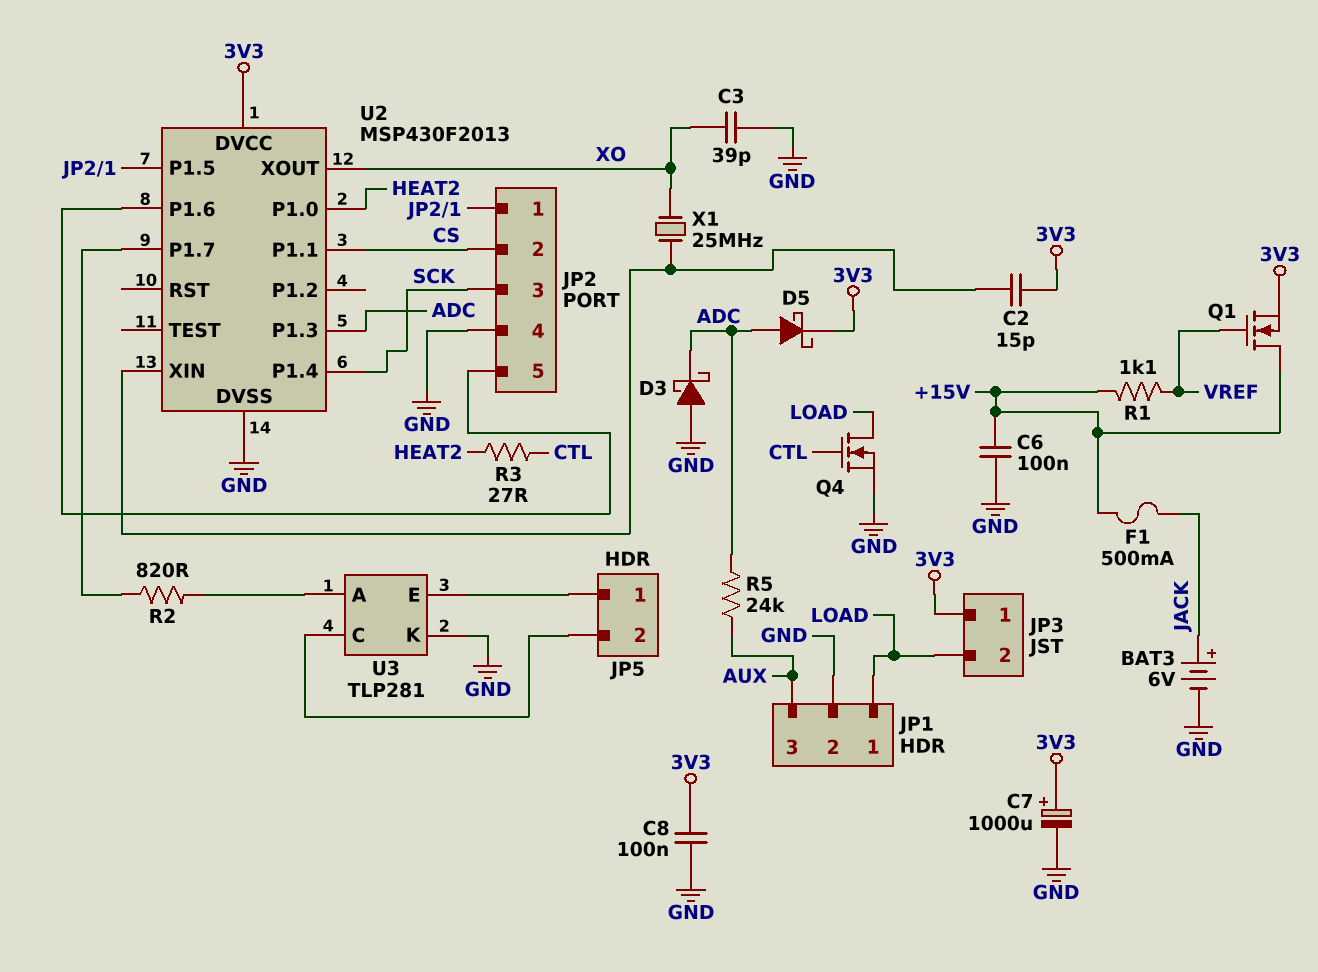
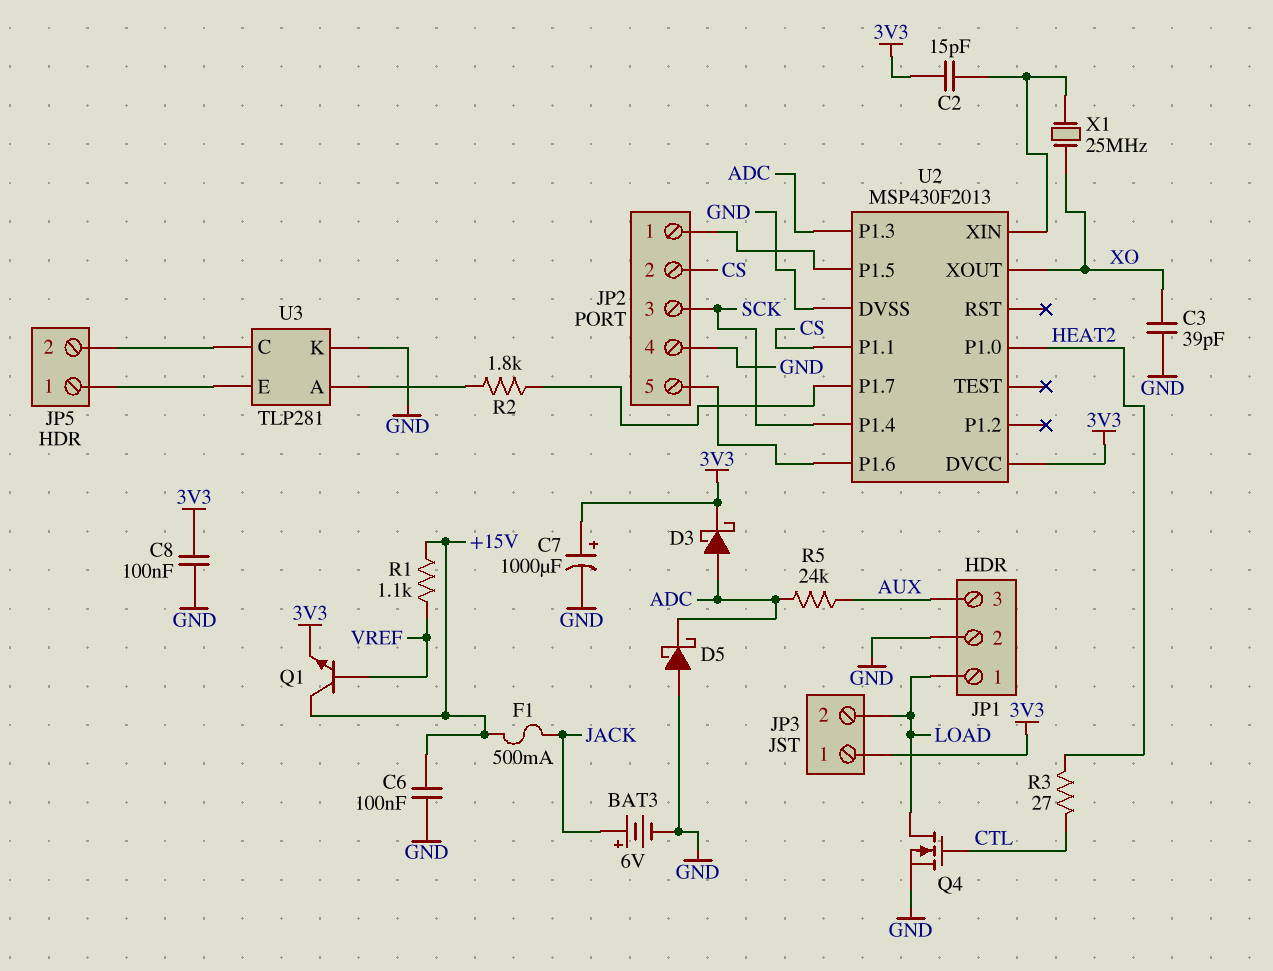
D3: schottky (A GND, K ADC) -> schottky (A ADC, K 3V3)
D5: schottky (A ADC, K 3V3) -> schottky (A GND, K ADC)
Q1: NMOS (G VREF, D +15V, S 3V3) -> NPN (B VREF, C +15V, E 3V3)
R2: 820 (U2/P1.7, U3/A) -> 1.8k (U2/P1.7, U3/A)

